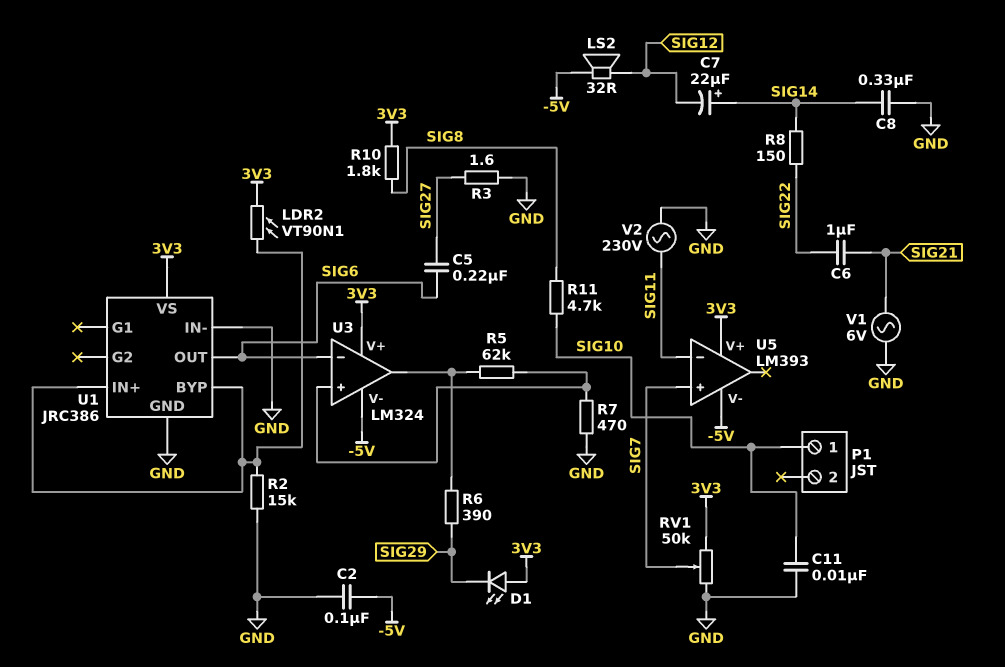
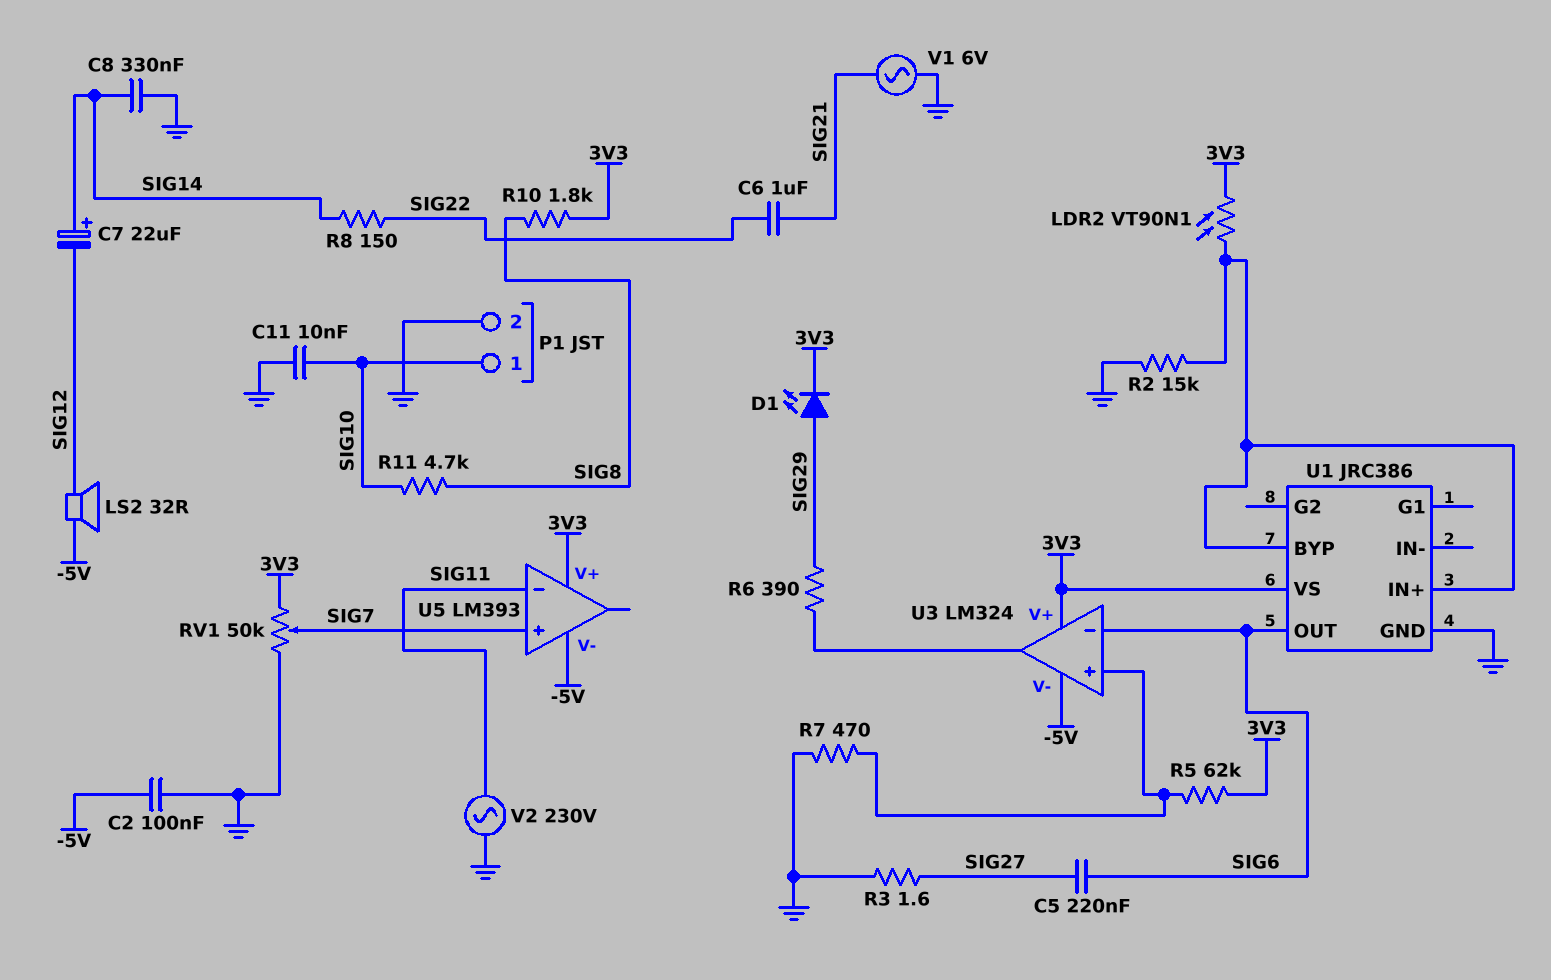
D1: LED (A 3V3, K SIG29) -> LED (A SIG29, K 3V3)
P1 pin 2: none -> GND
R5: 62k (U3/in+, U3/out) -> 62k (3V3, U3/in+)
U1 pin IN-: GND -> none

